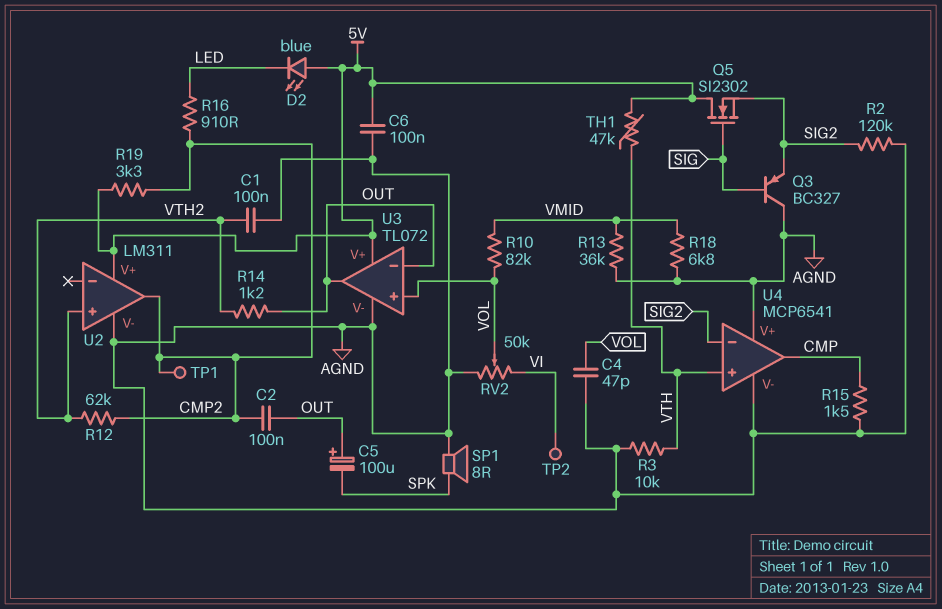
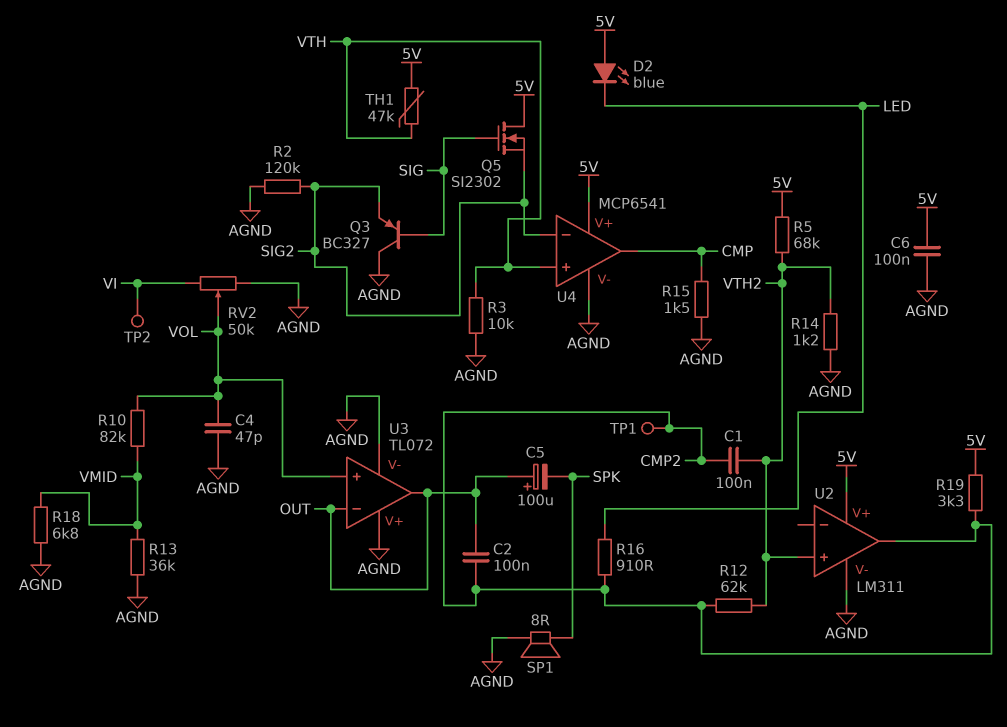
C1: 100nF (AGND, VTH2) -> 100nF (CMP2, VTH2)
R5: none -> 68k (5V, VTH2)
R14: 1.2k (OUT, VTH2) -> 1.2k (AGND, VTH2)
U3 pin V+: 5V -> AGND
U4 pin V+: AGND -> 5V

